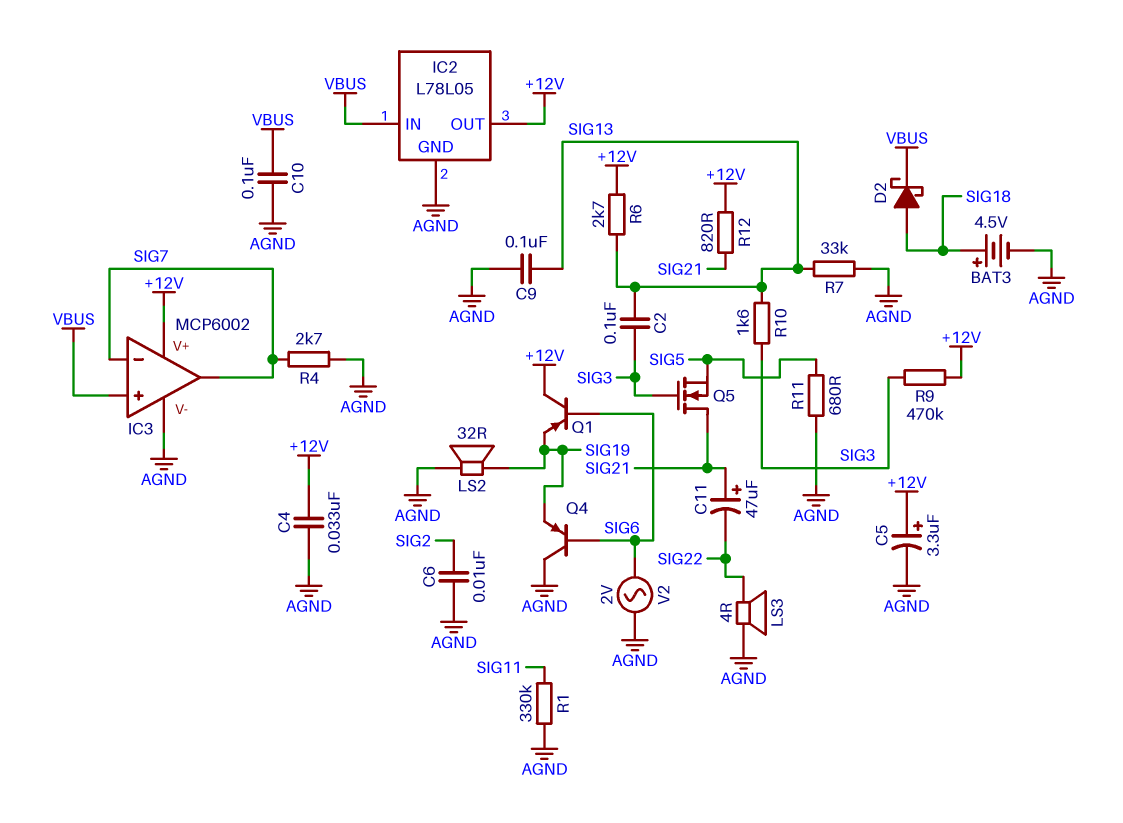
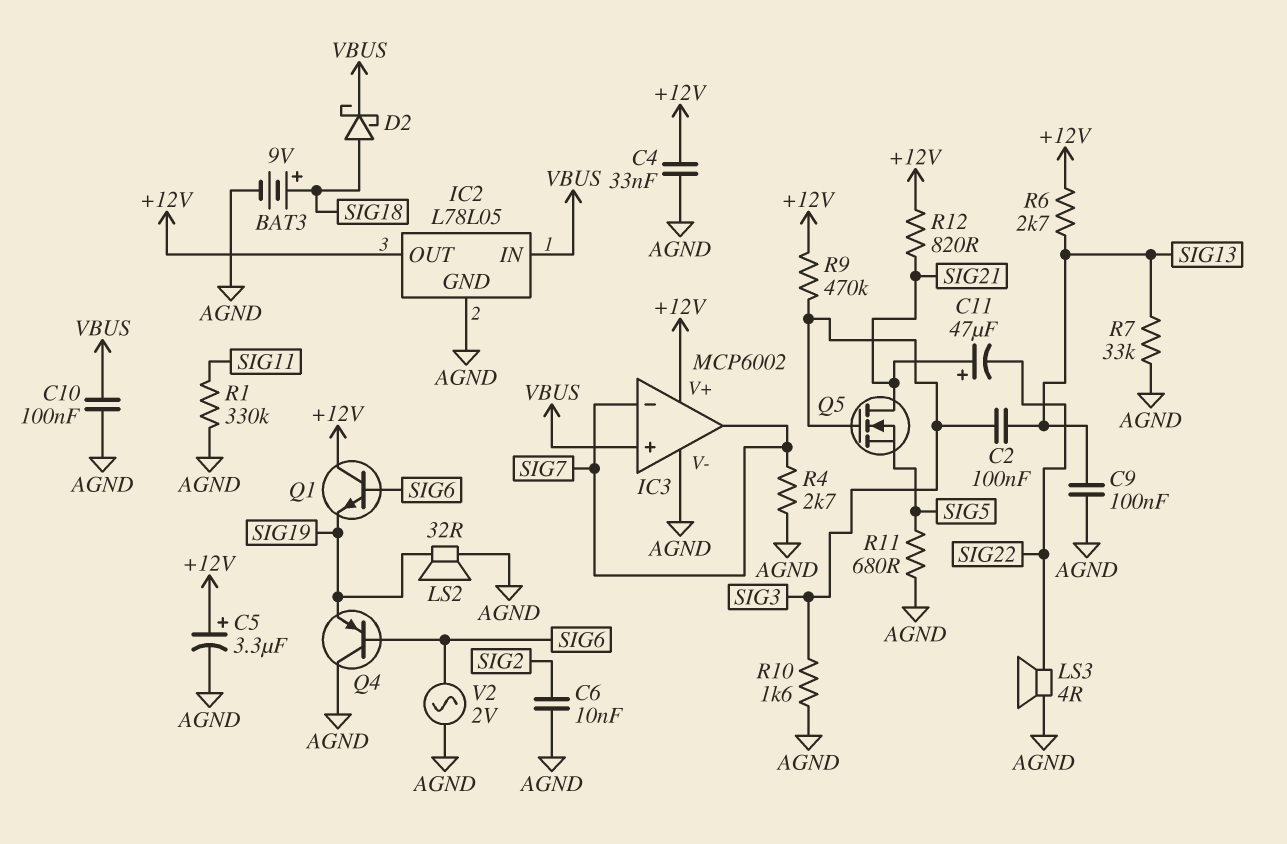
BAT3: 4.5V (plus SIG18, minus AGND) -> 9V (plus SIG18, minus AGND)
Q1: PNP (B SIG6, C +12V, E SIG19) -> NPN (B SIG6, C +12V, E SIG19)
R10: 1.6k (SIG3, SIG13) -> 1.6k (AGND, SIG3)

